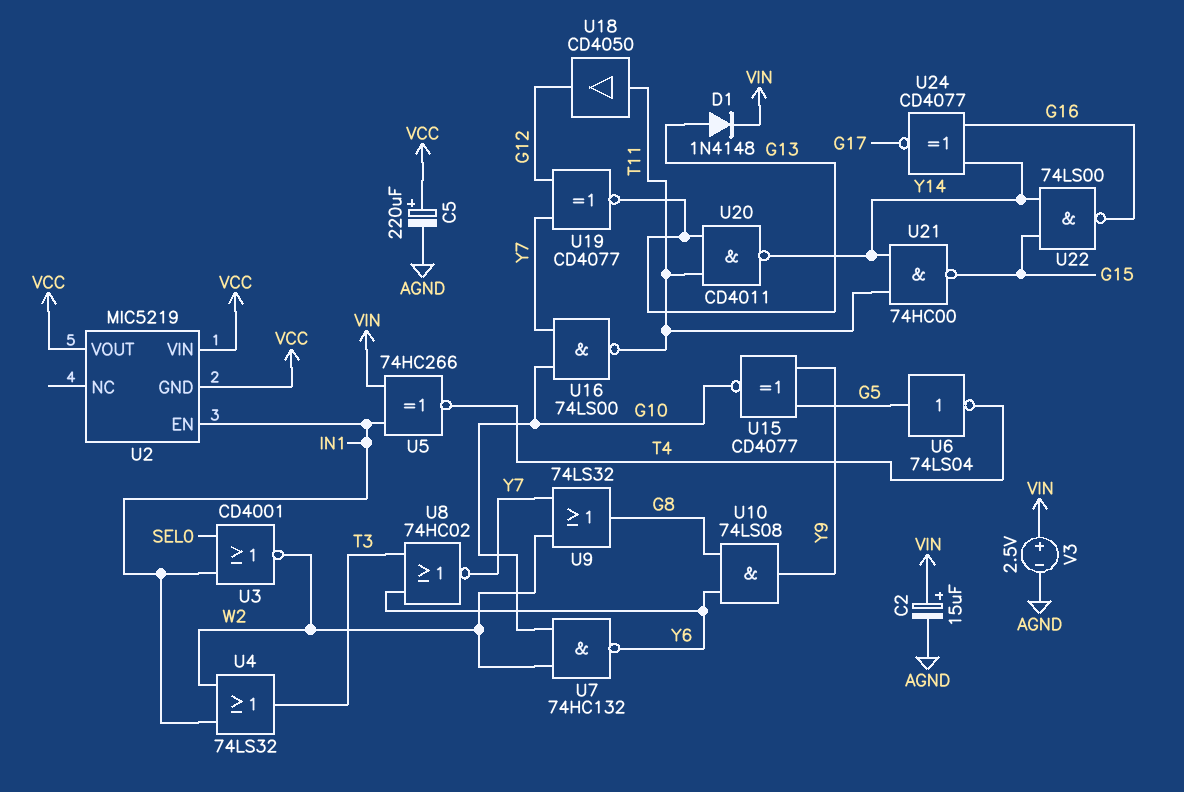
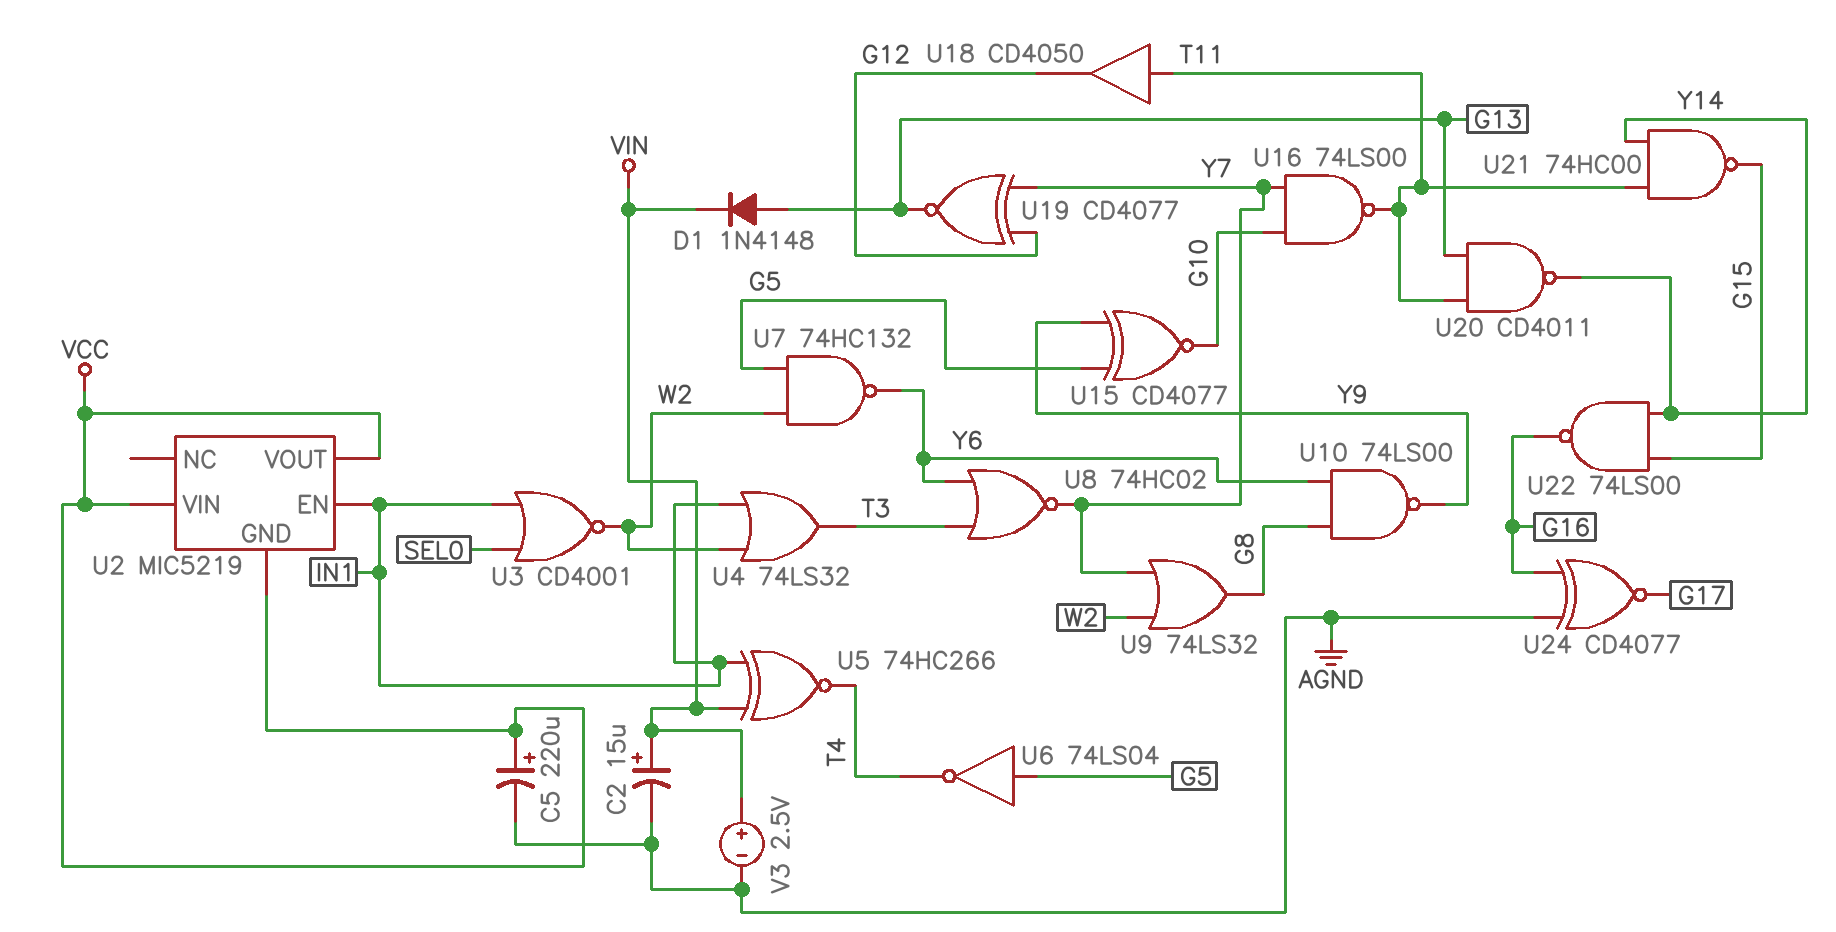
U7: NAND 74HC132 (in G10, in W2, out Y6) -> NAND 74HC132 (in G5, in W2, out Y6)
U10: AND 74LS08 (in G8, in Y6, out Y9) -> NAND 74LS00 (in G8, in Y6, out Y9)
U24: XNOR CD4077 (in G16, in Y14, out G17) -> XNOR CD4077 (in AGND, in G16, out G17)

